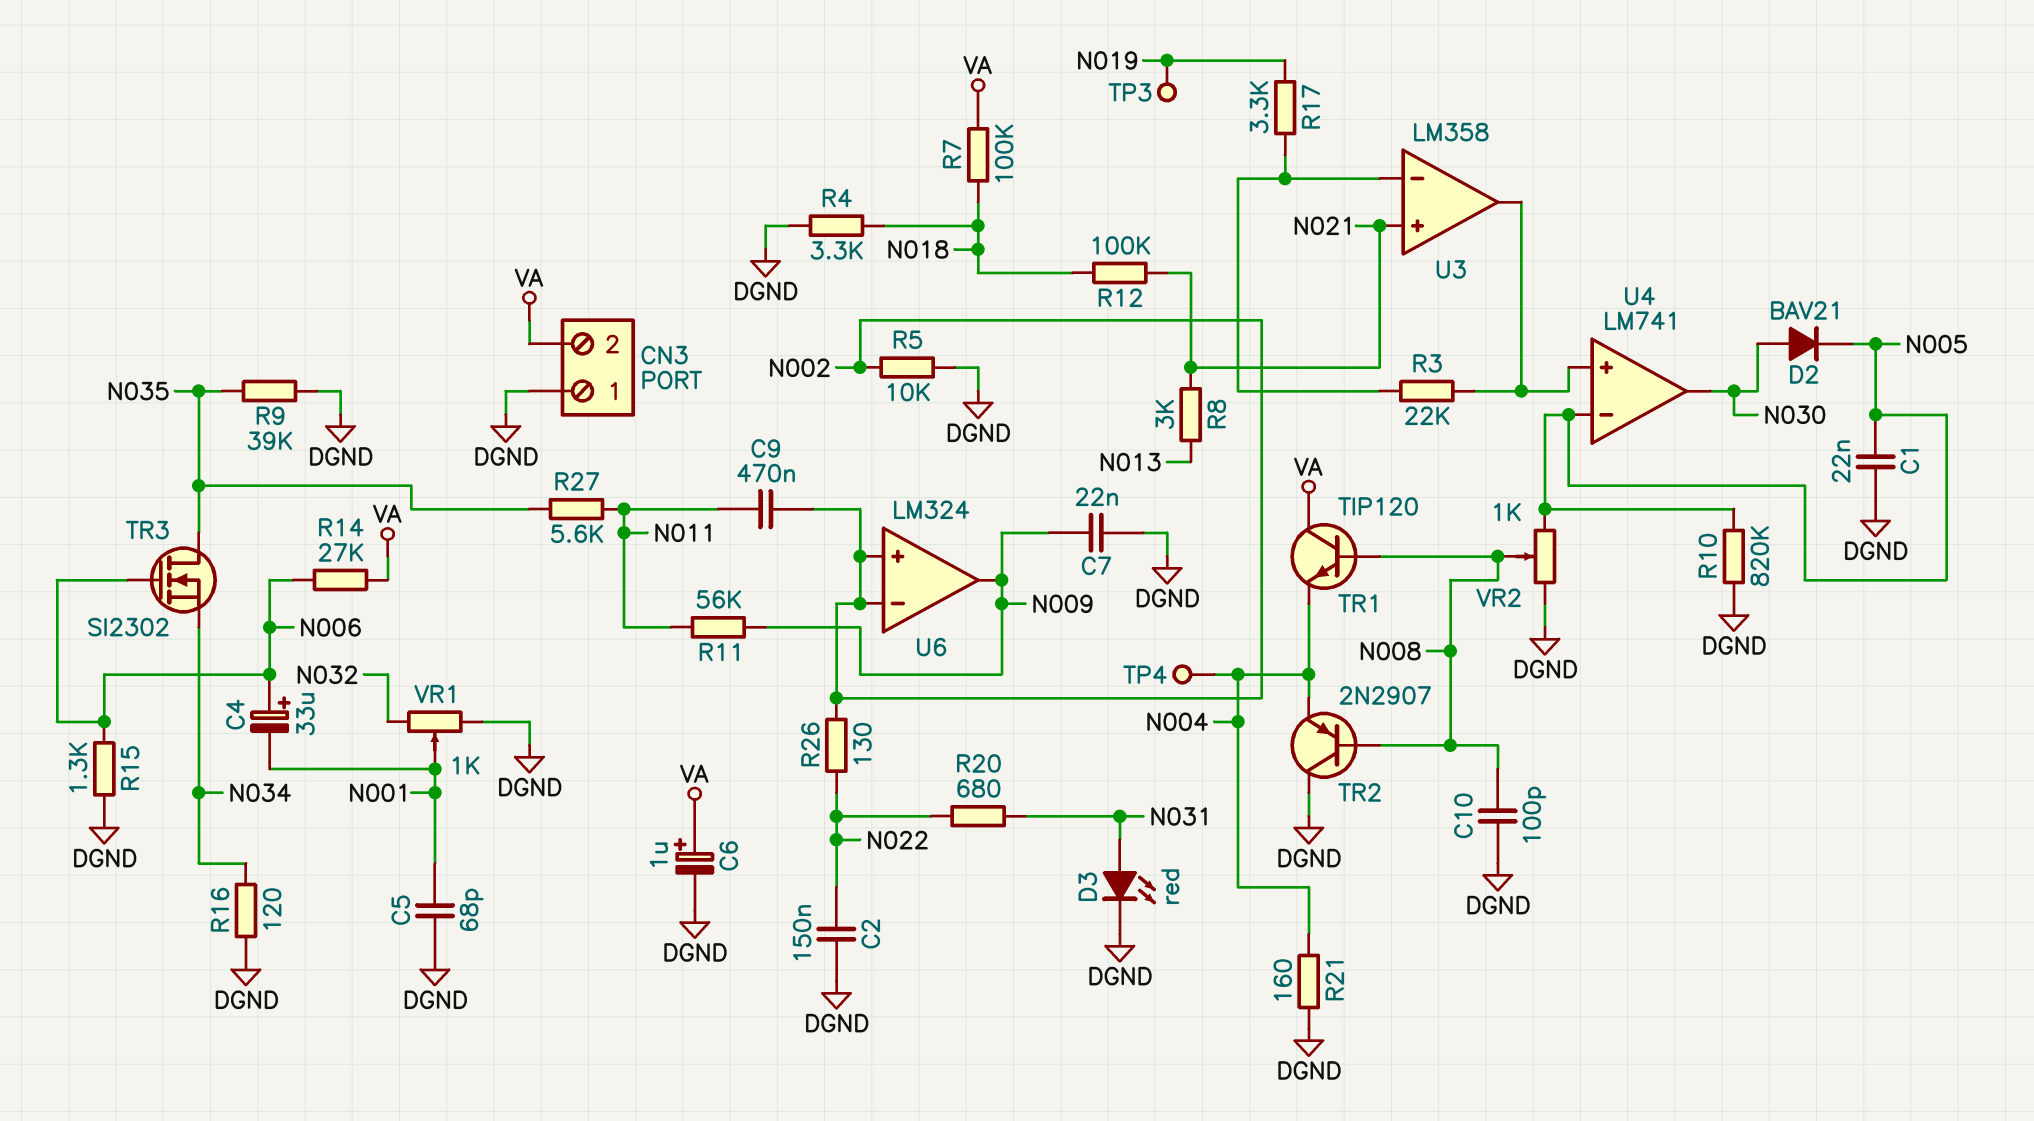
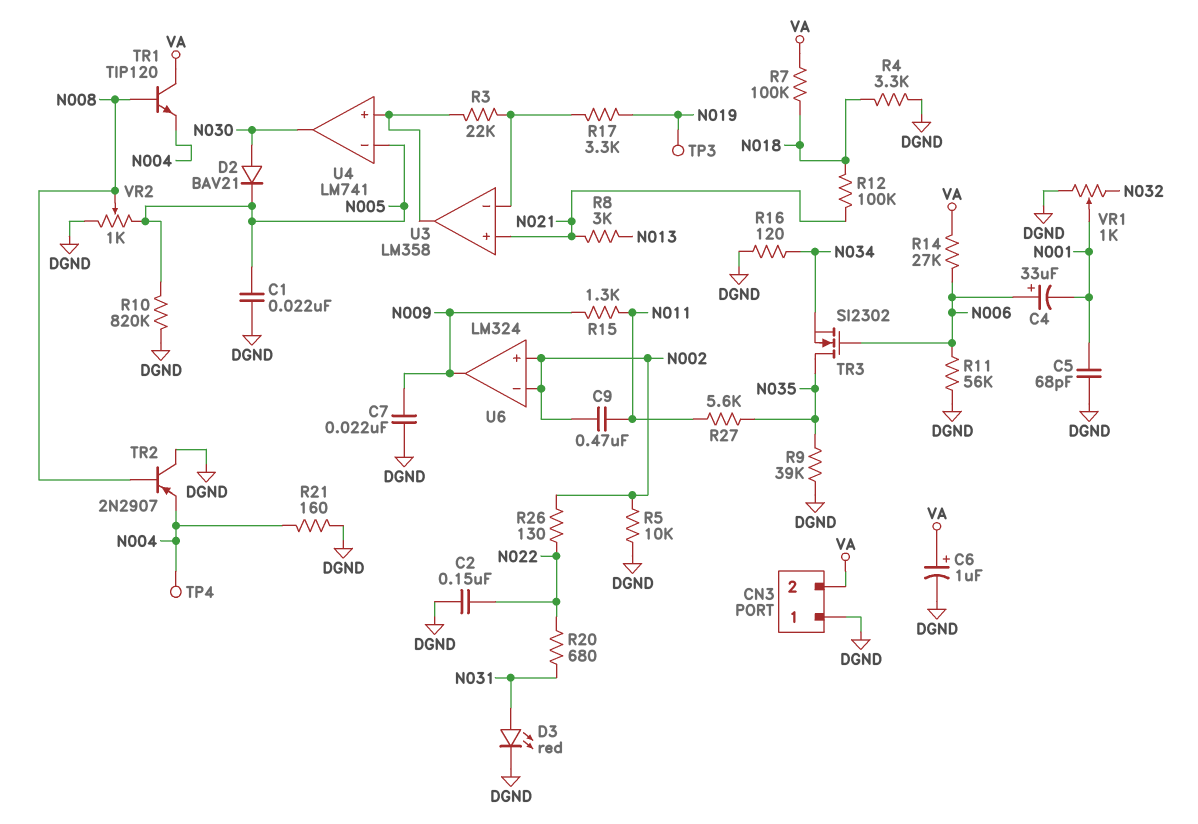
C10: 100pF (DGND, N008) -> none
R11: 56k (N009, N011) -> 56k (DGND, N006)
R15: 1.3k (DGND, N006) -> 1.3k (N009, N011)

